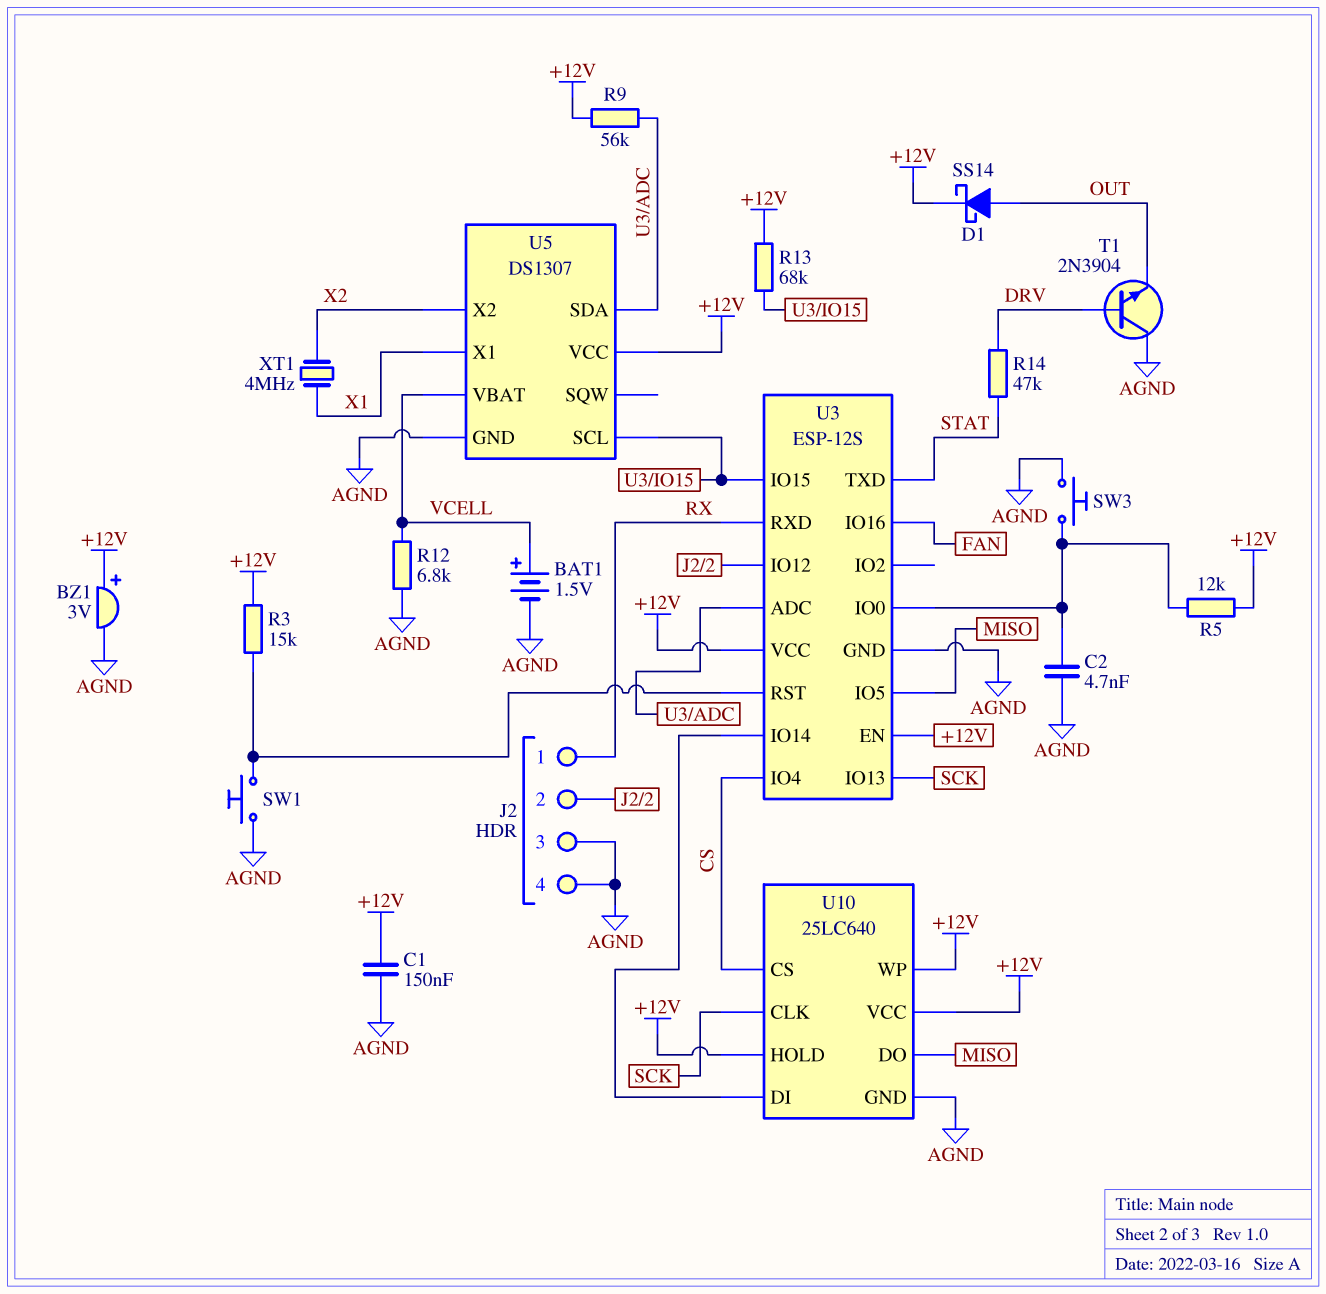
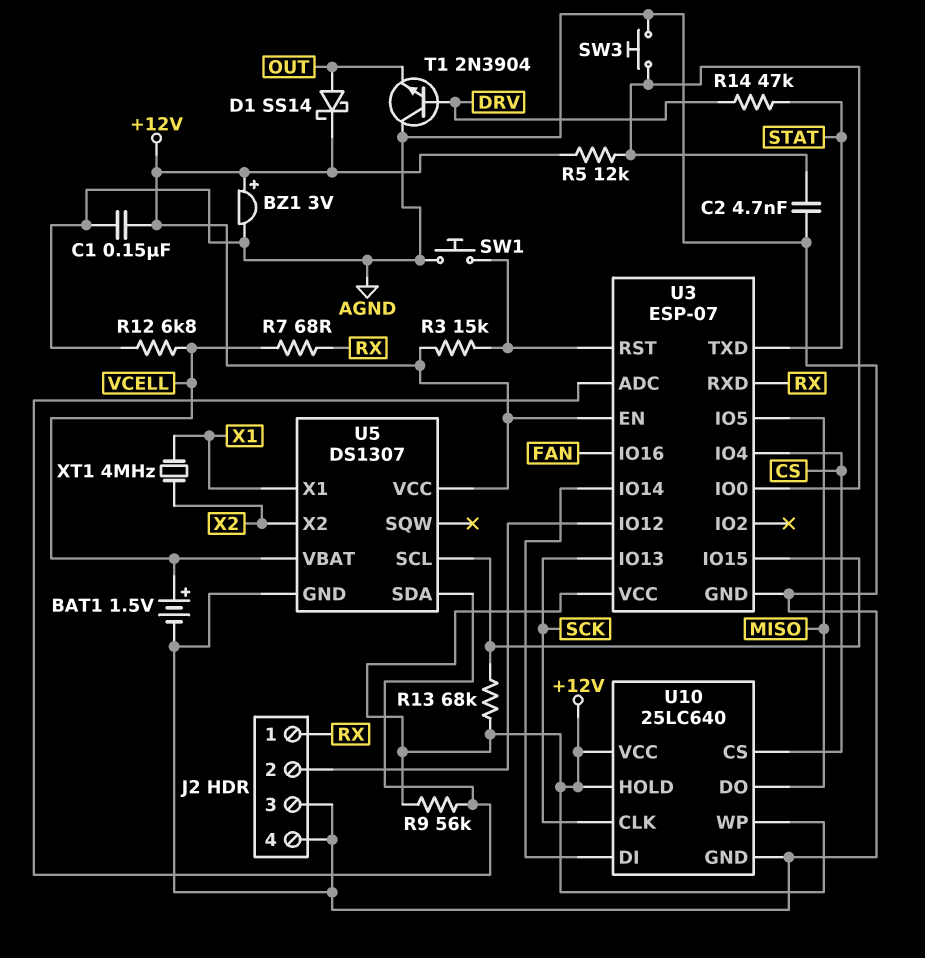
R7: none -> 68 (RX, VCELL)
U3: ESP-12S -> ESP-07

